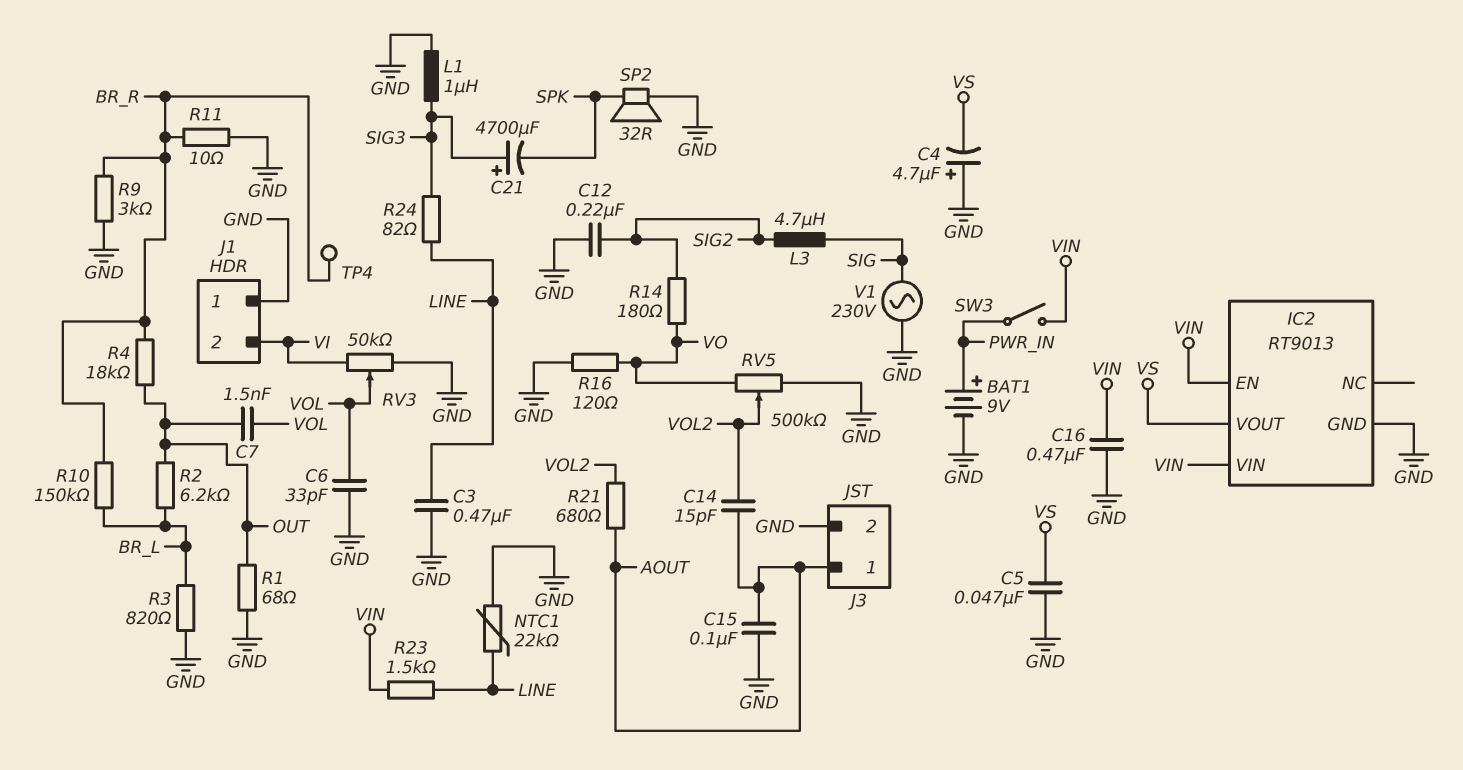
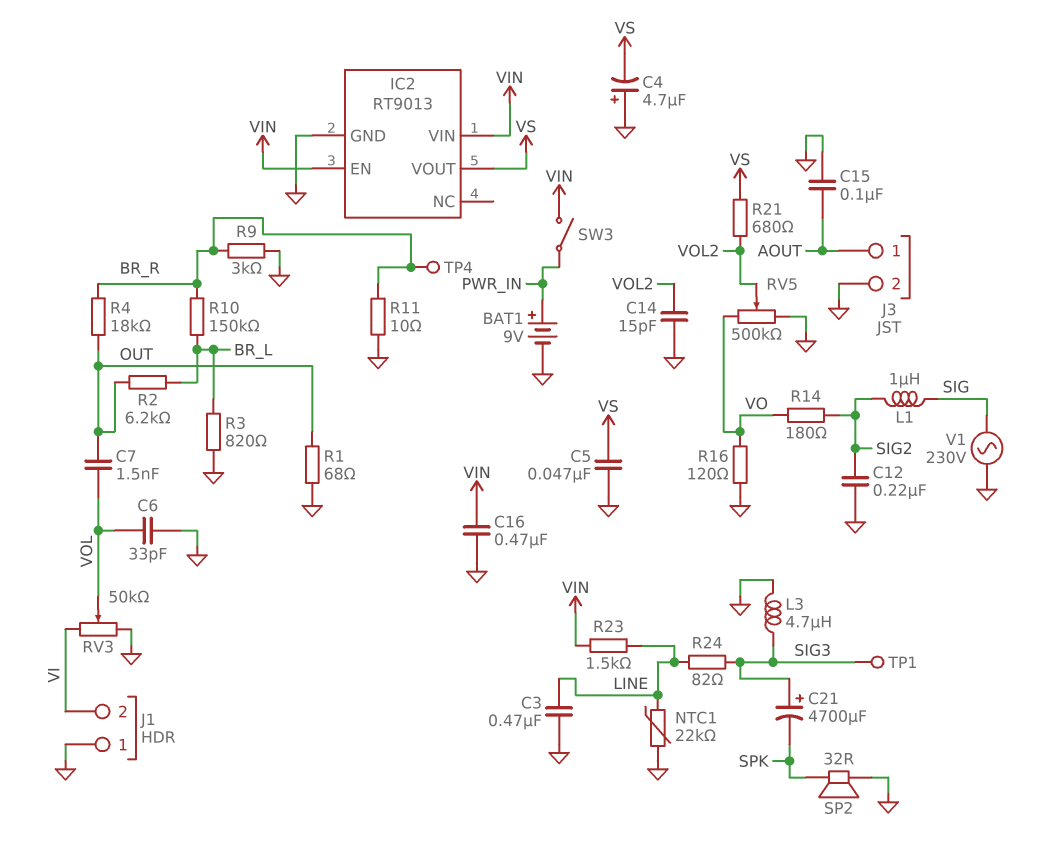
C14: 15pF (AOUT, VOL2) -> 15pF (GND, VOL2)
L1: 1uH (GND, SIG3) -> 1uH (SIG, SIG2)
L3: 4.7uH (SIG, SIG2) -> 4.7uH (GND, SIG3)
R21: 680 (AOUT, VOL2) -> 680 (VOL2, VS)
TP1: none -> test point (SIG3)

